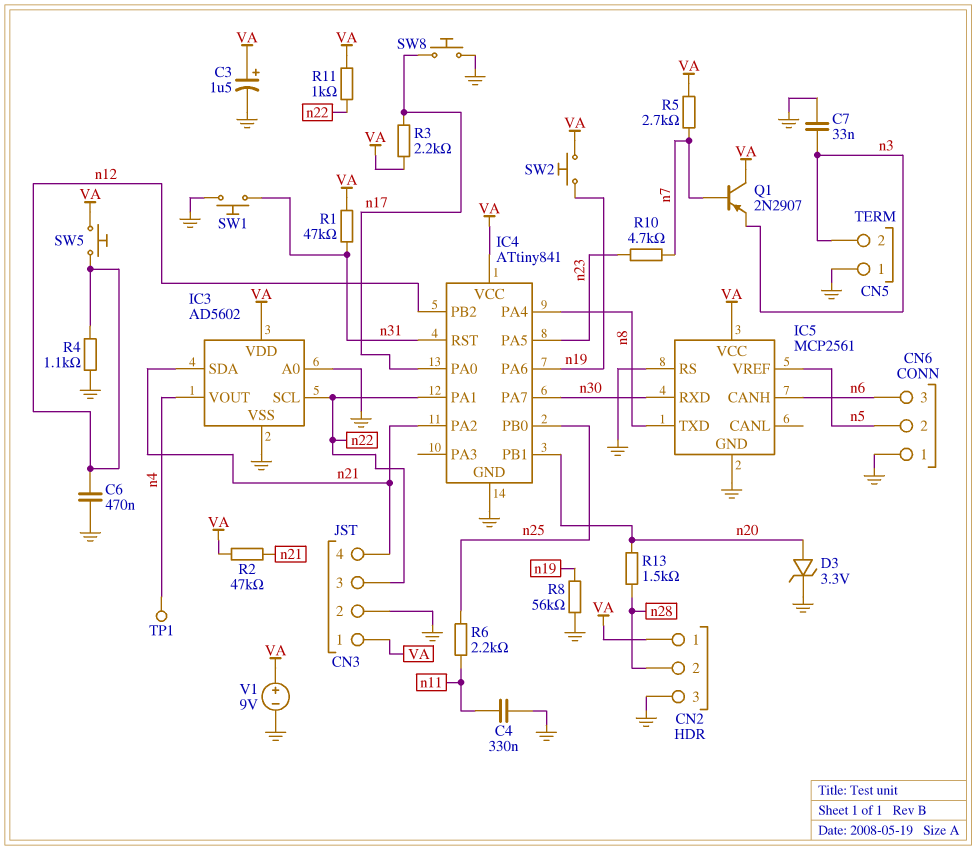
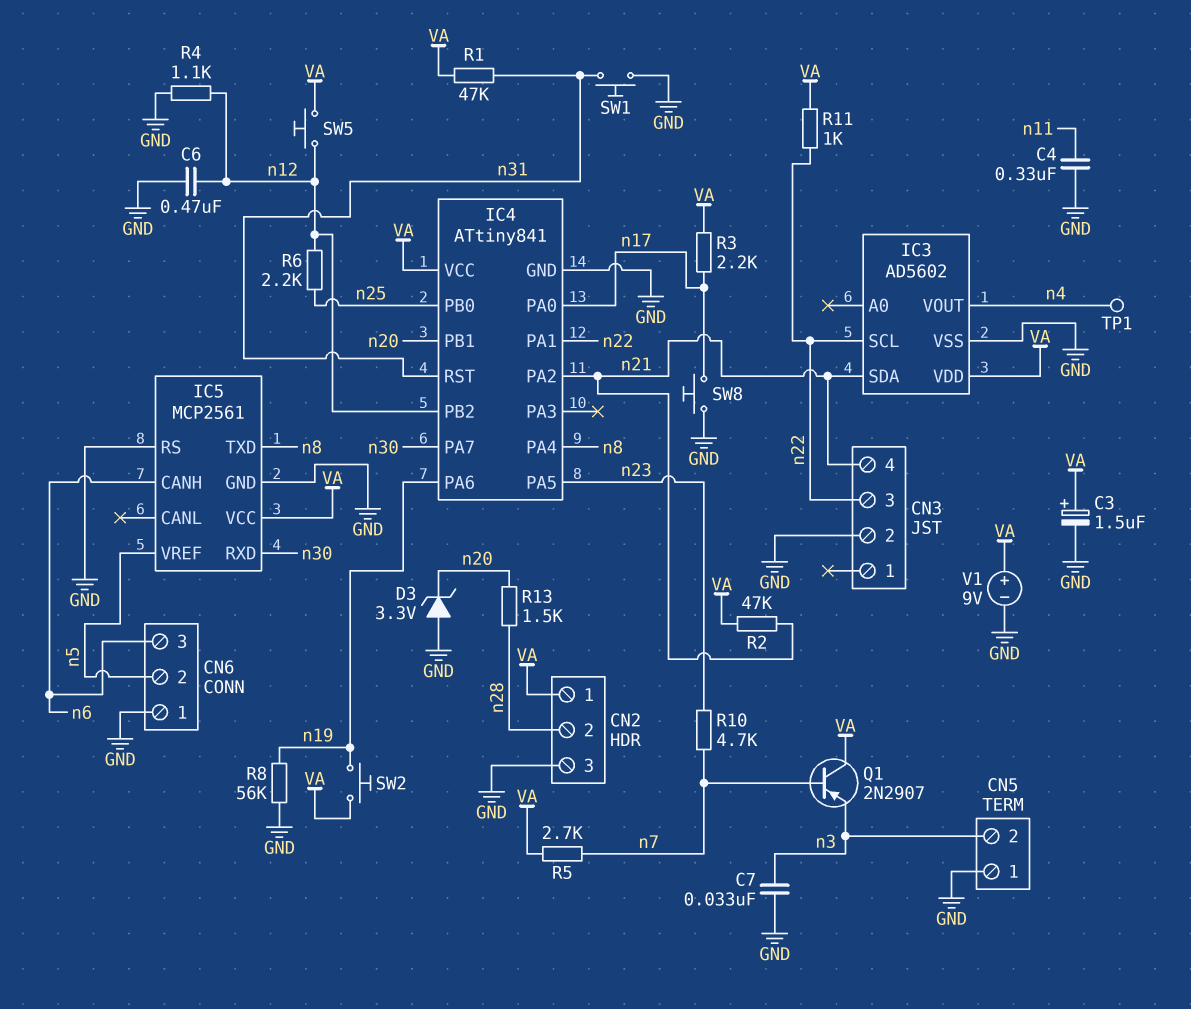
CN3 pin 1: VA -> none
D3: zener 3.3V (A n20, K GND) -> zener 3.3V (A GND, K n20)
IC3 pin A0: GND -> none
R6: 2.2k (n11, n25) -> 2.2k (n12, n25)

